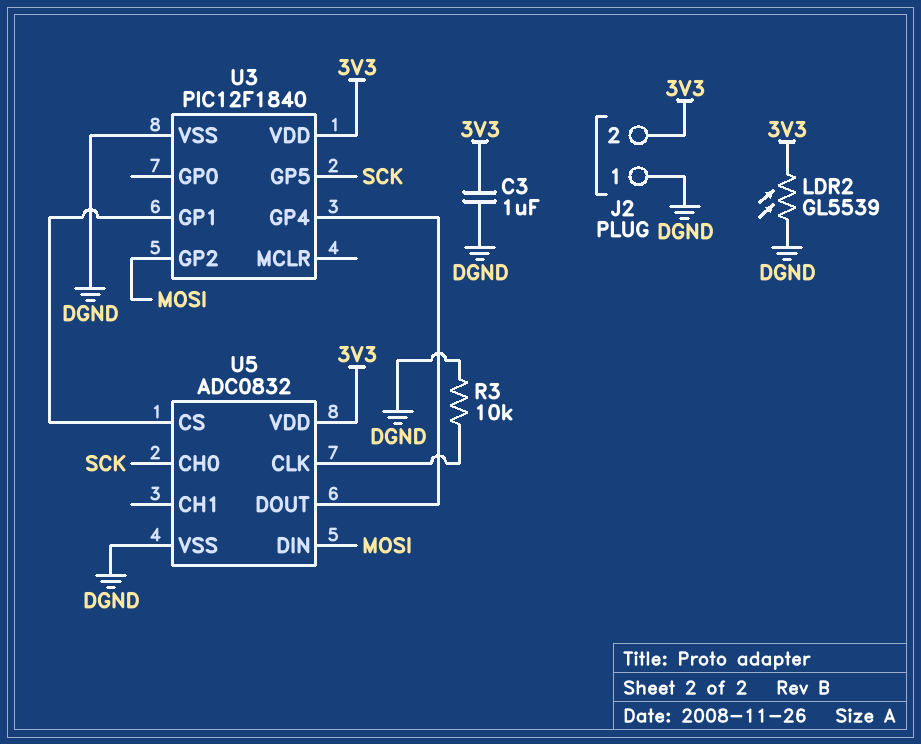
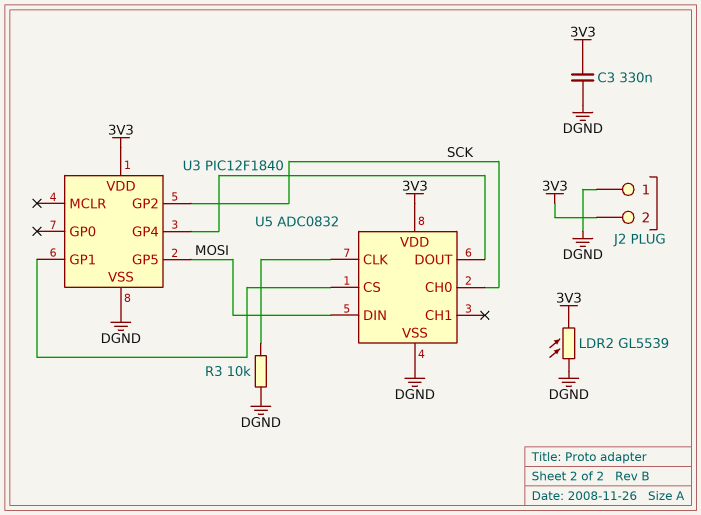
C3: 1uF (3V3, DGND) -> 330nF (3V3, DGND)
U3 pin GP2: MOSI -> SCK
U3 pin GP5: SCK -> MOSI

